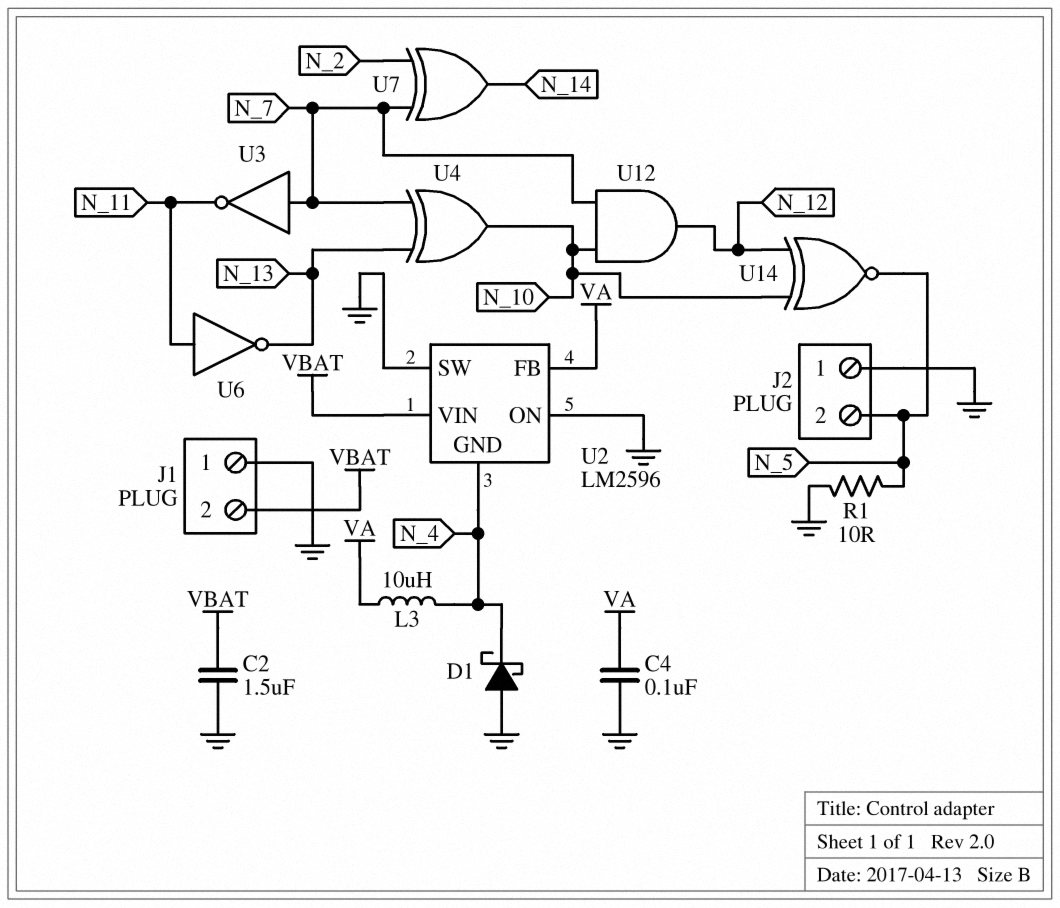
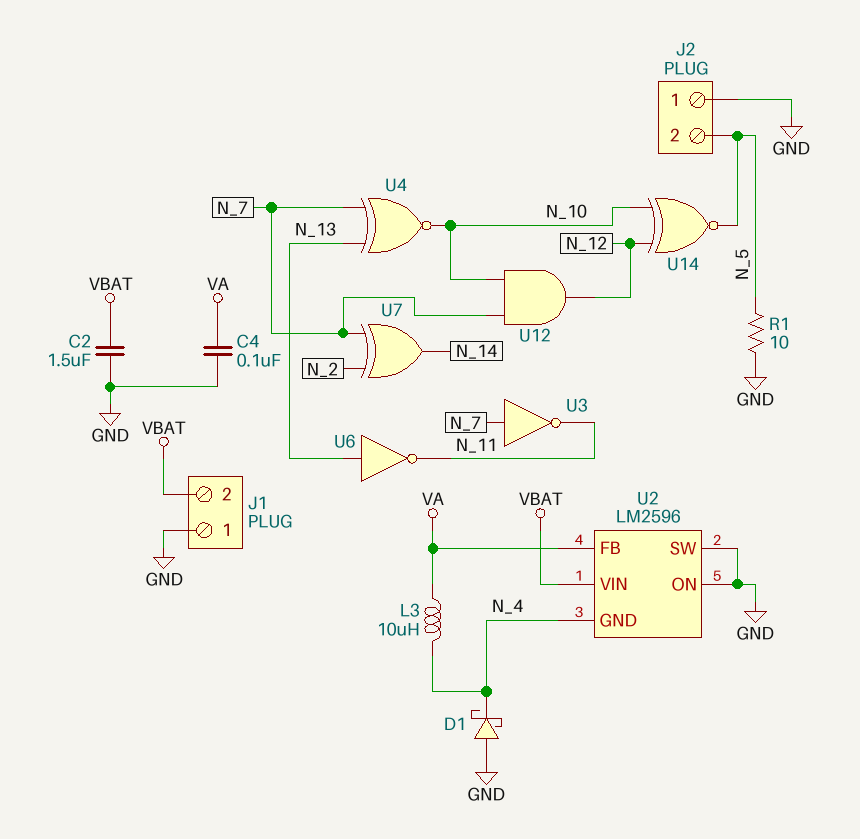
U4: XOR (in N_7, in N_13, out N_10) -> XNOR (in N_7, in N_13, out N_10)
U6: NOT (in N_11, out N_13) -> NOT (in N_13, out N_11)

